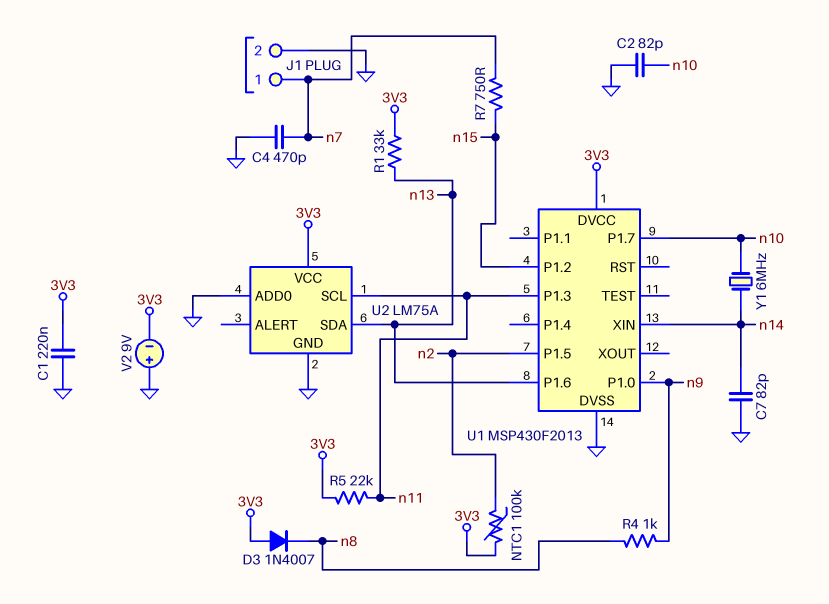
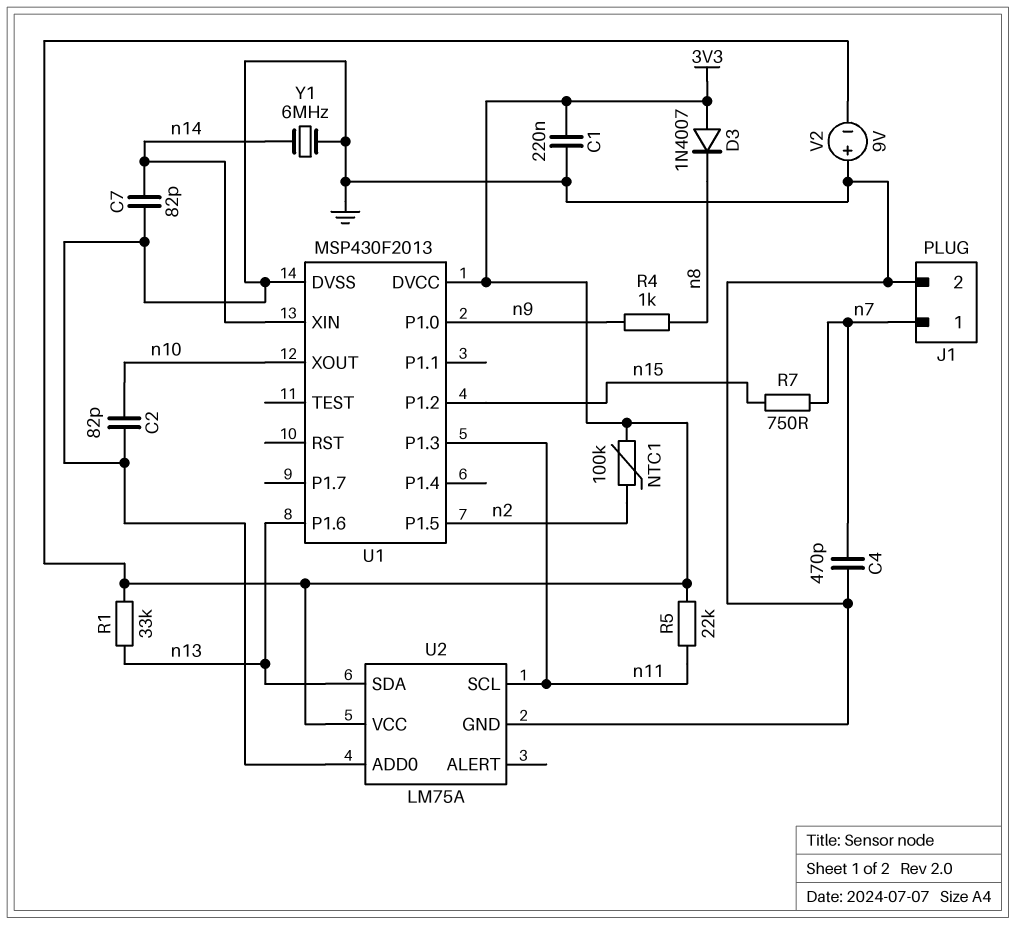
U1 pin P1.7: n10 -> none
U1 pin XOUT: none -> n10
Y1: 6MHz (n10, n14) -> 6MHz (GND, n14)

